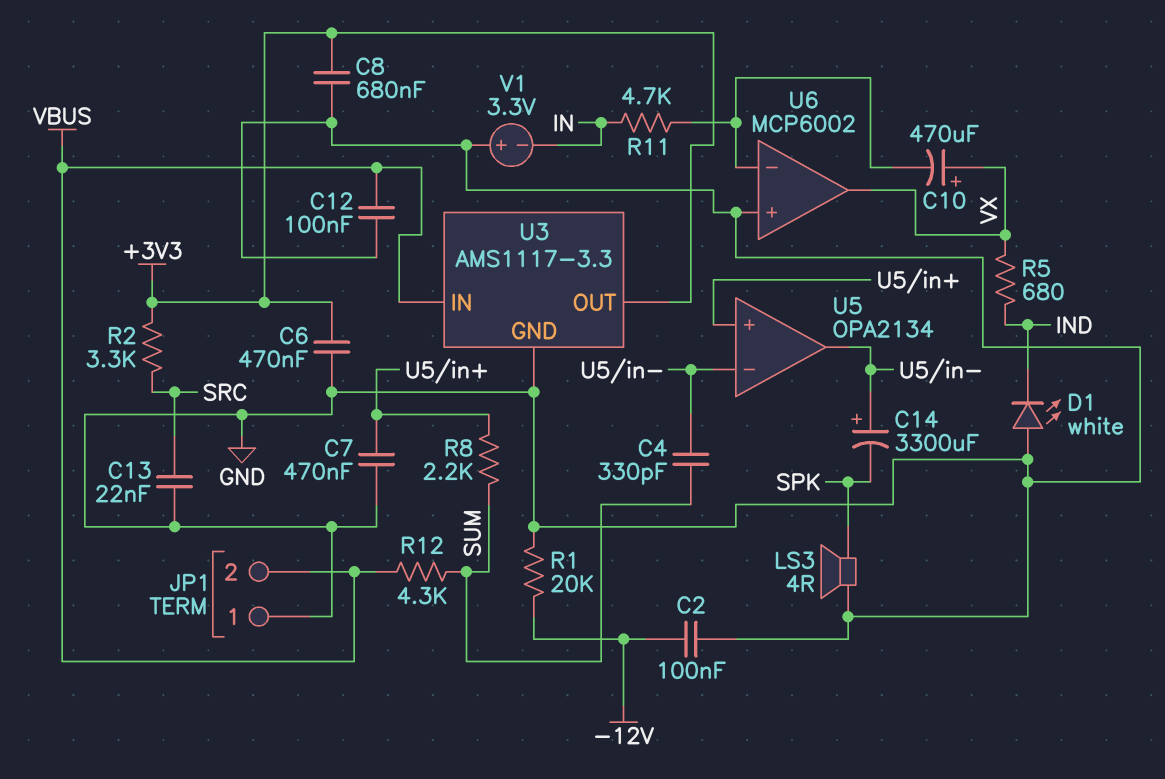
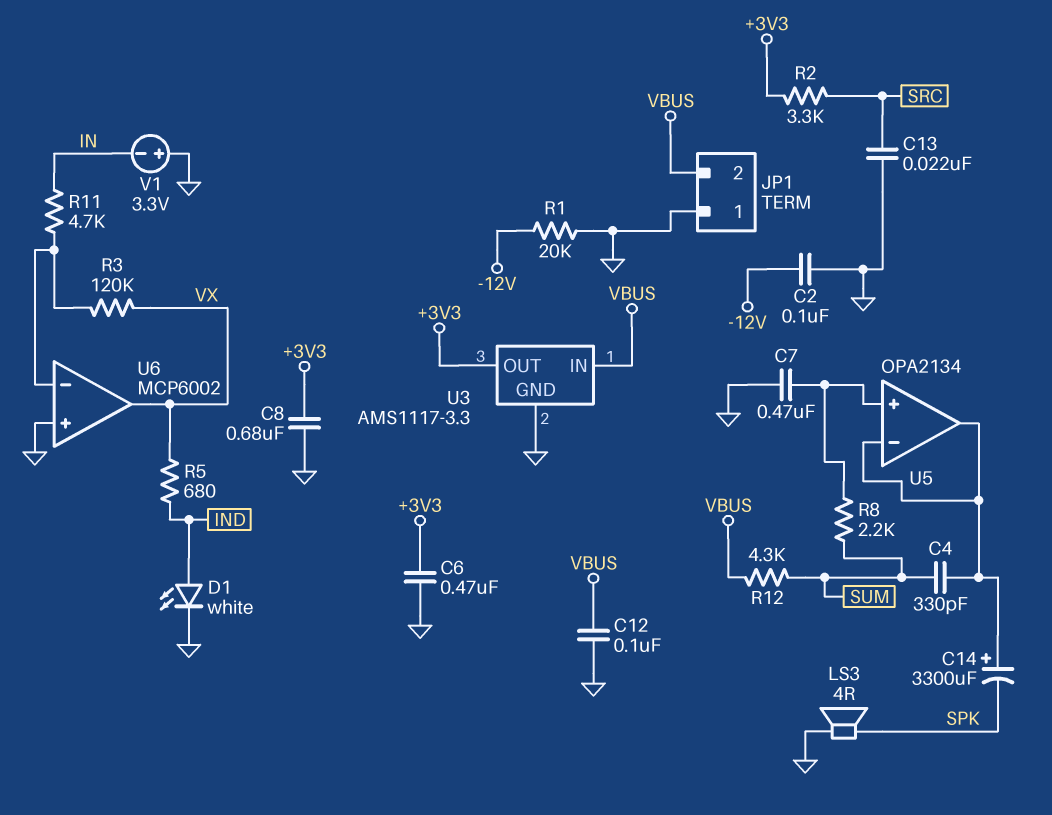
C10: 470uF (plus VX, minus U6/in-) -> none
D1: LED white (A GND, K IND) -> LED white (A IND, K GND)
R3: none -> 120k (U6/in-, VX)

